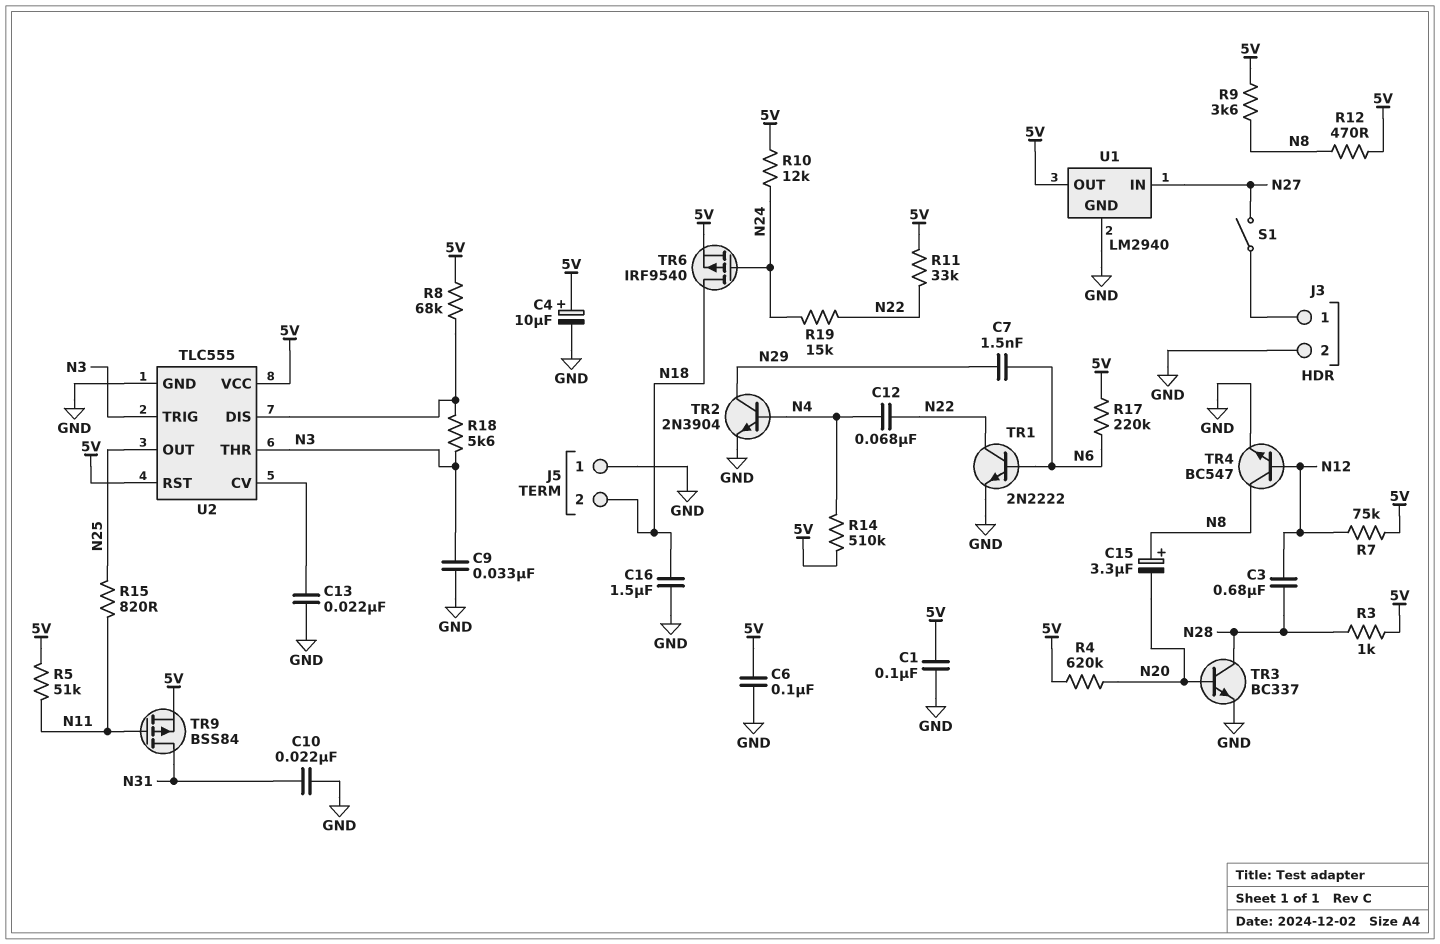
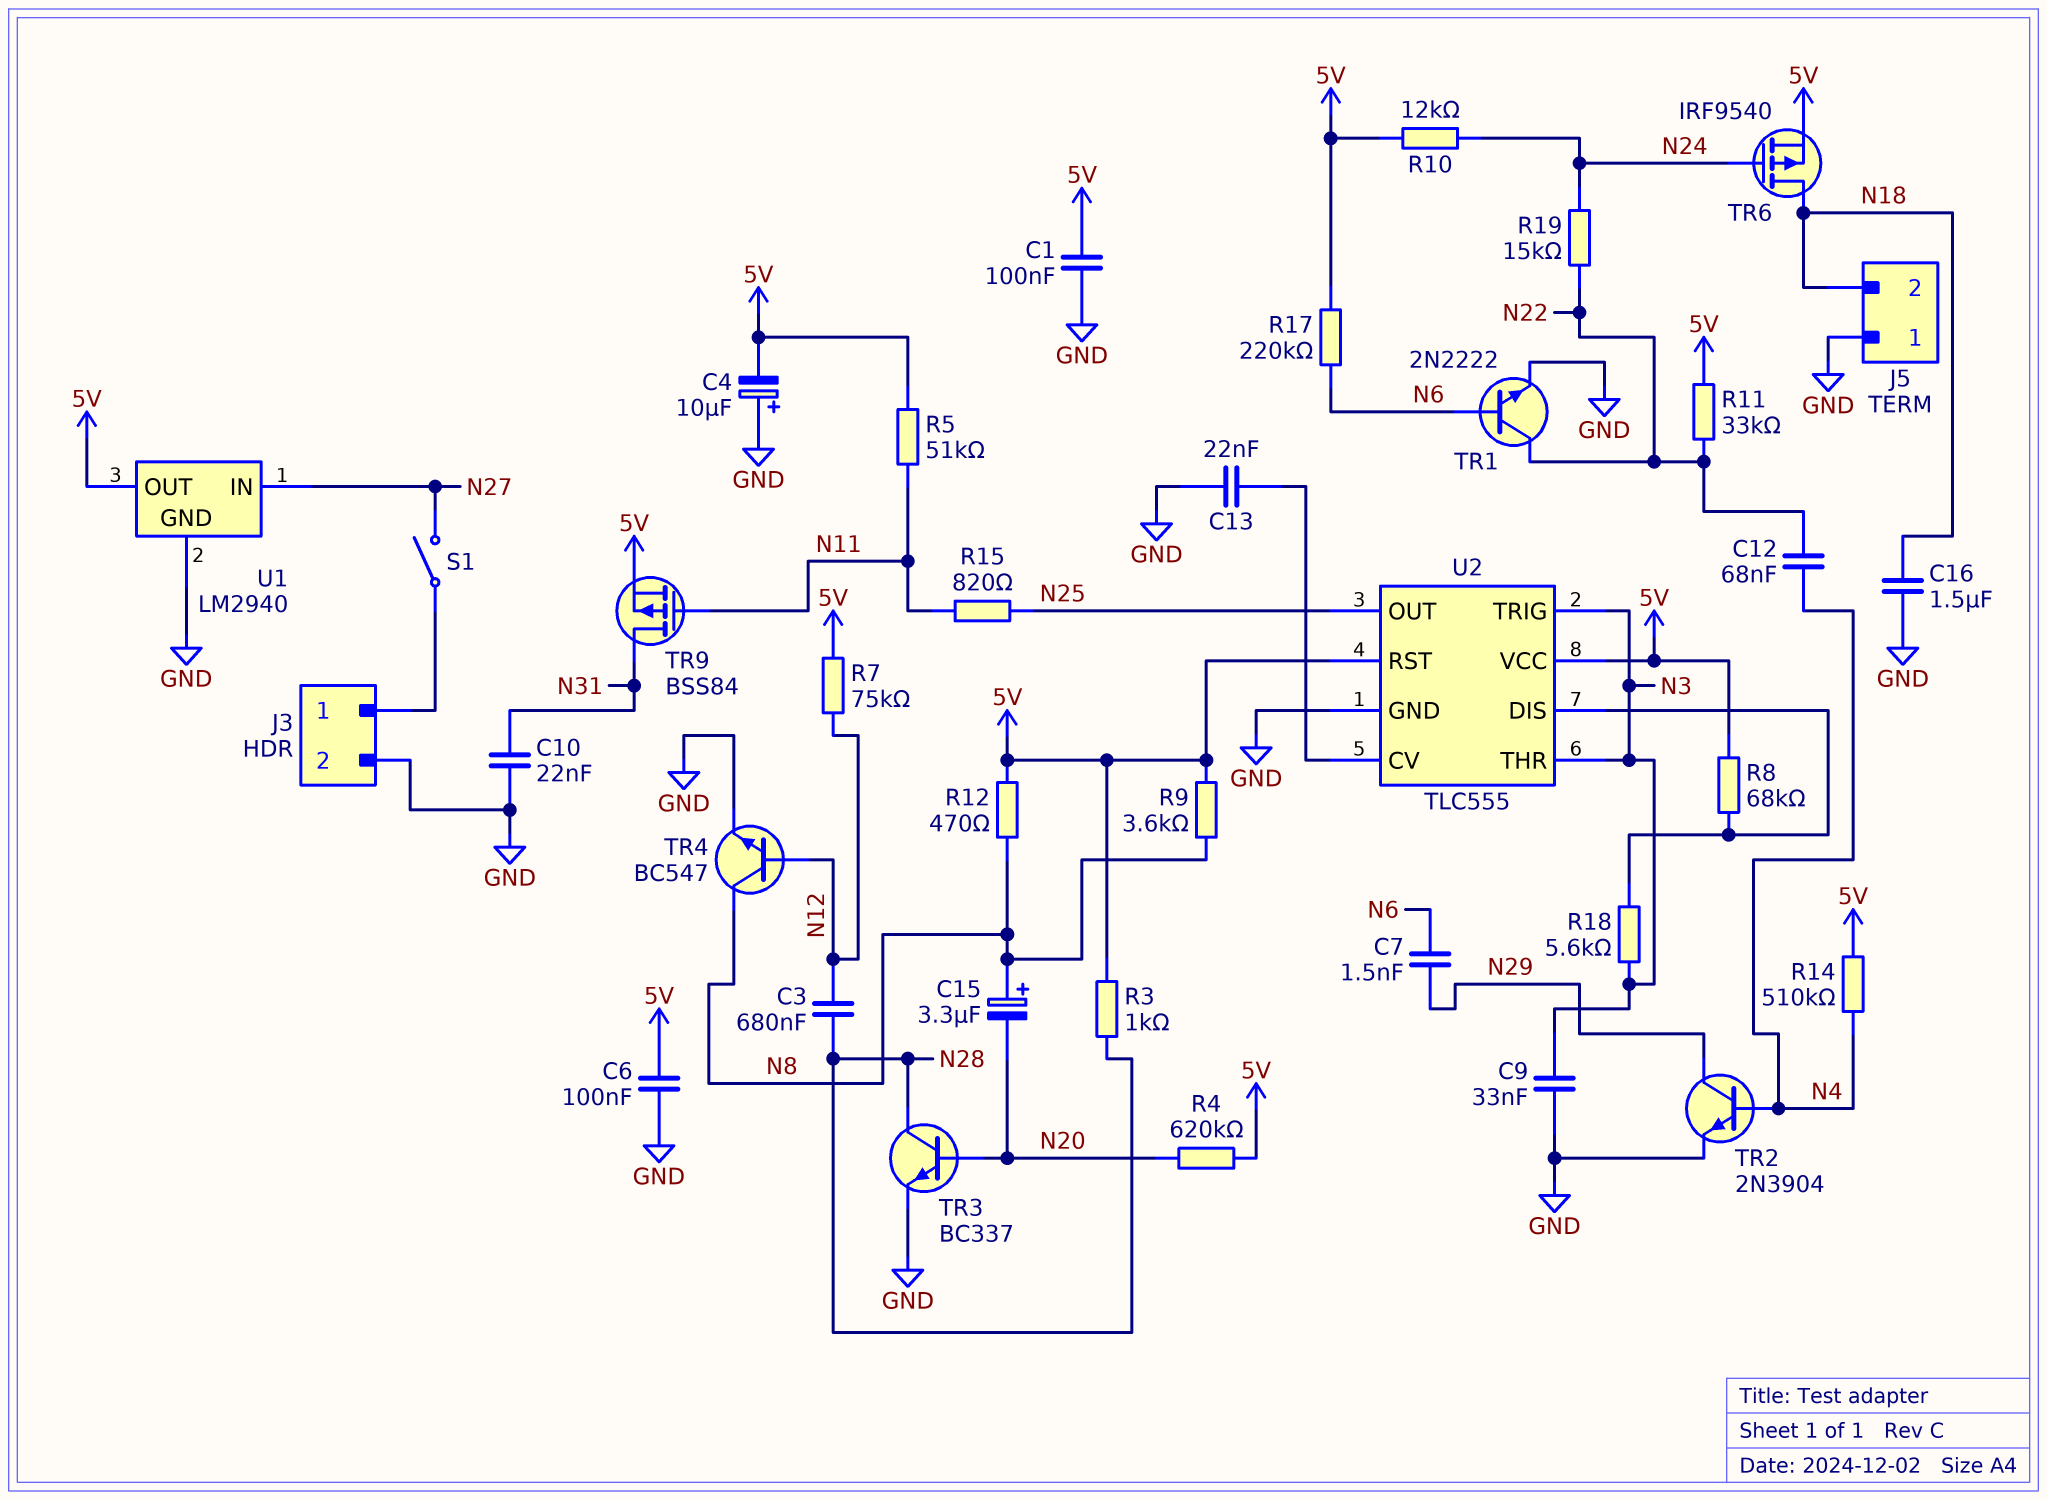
C4: 10uF (plus 5V, minus GND) -> 10uF (plus GND, minus 5V)

